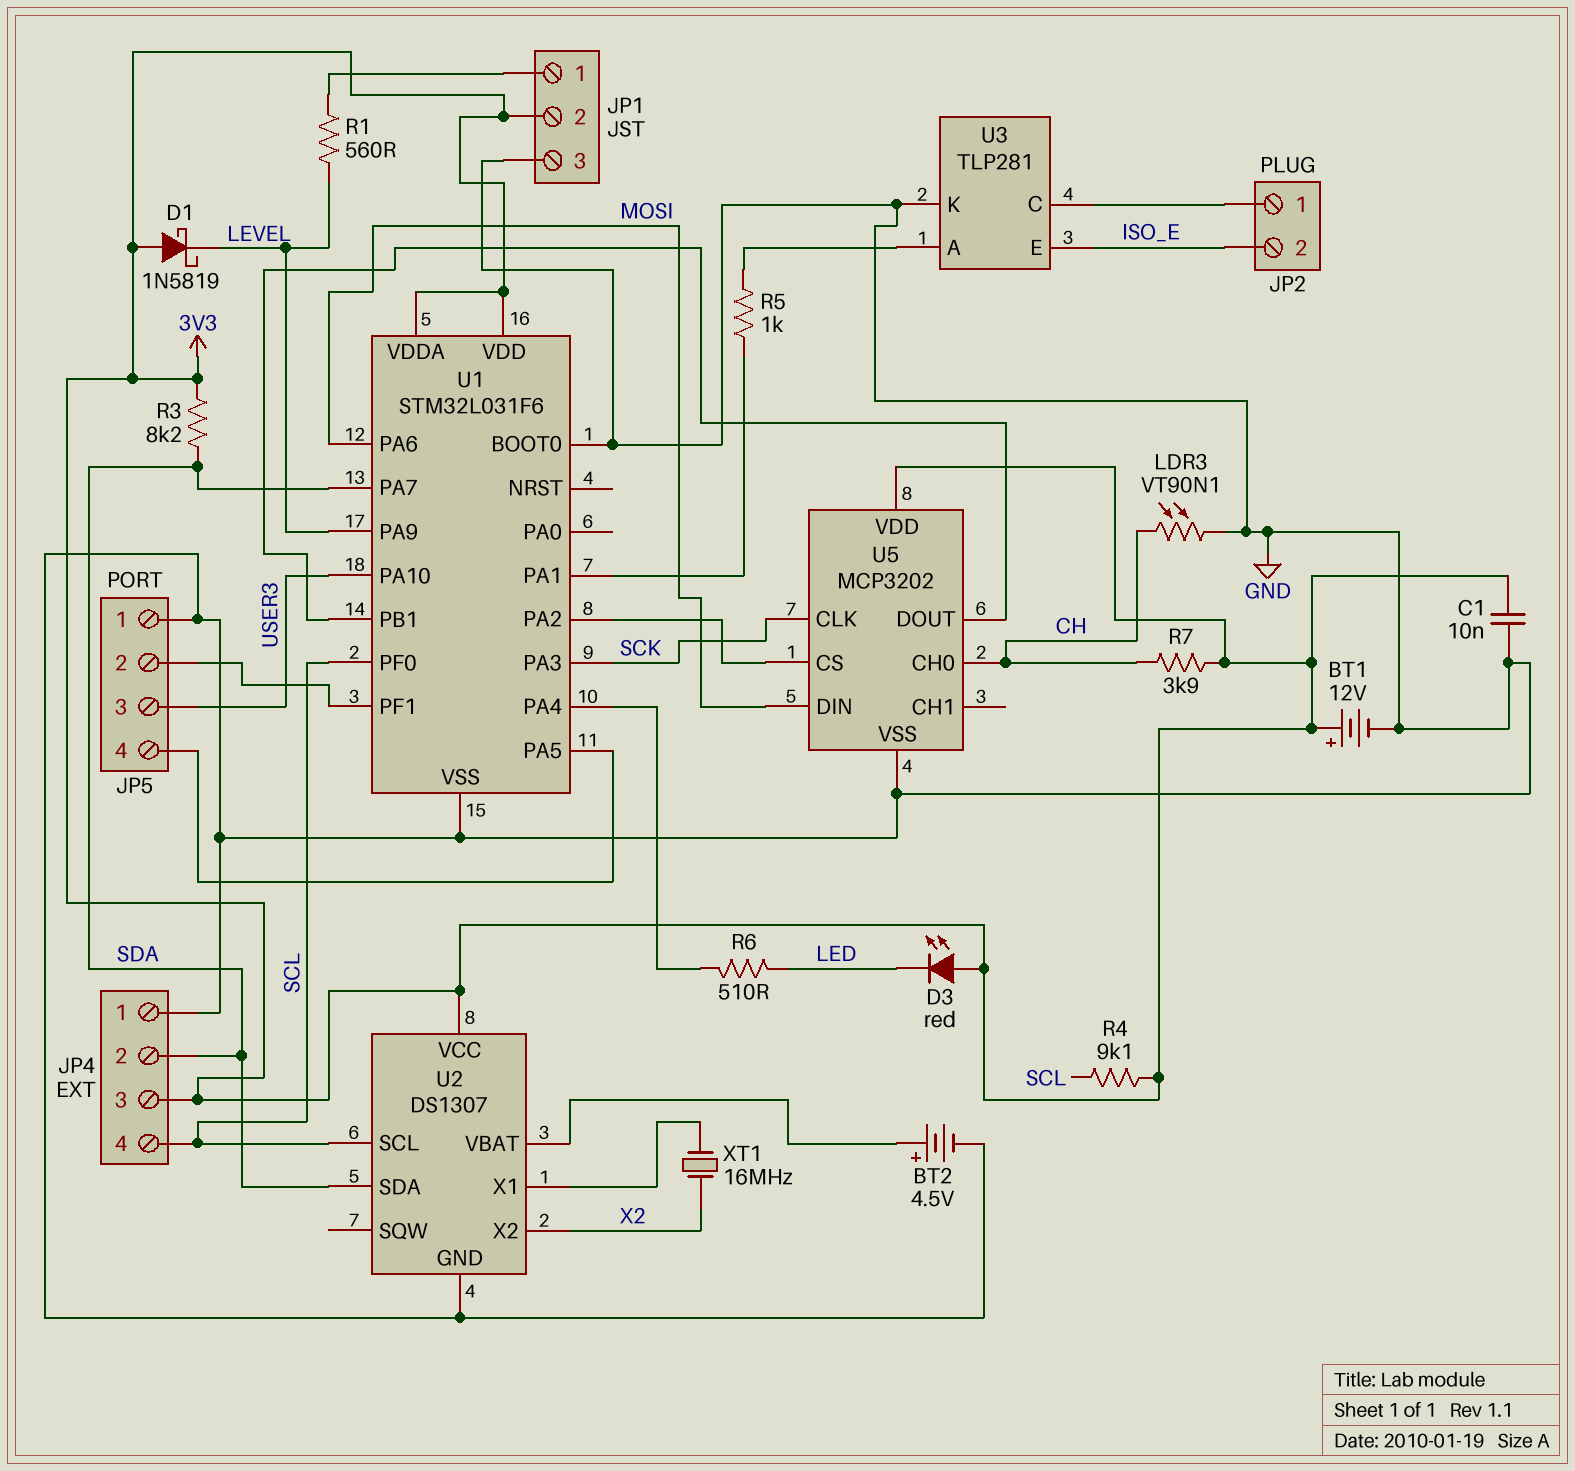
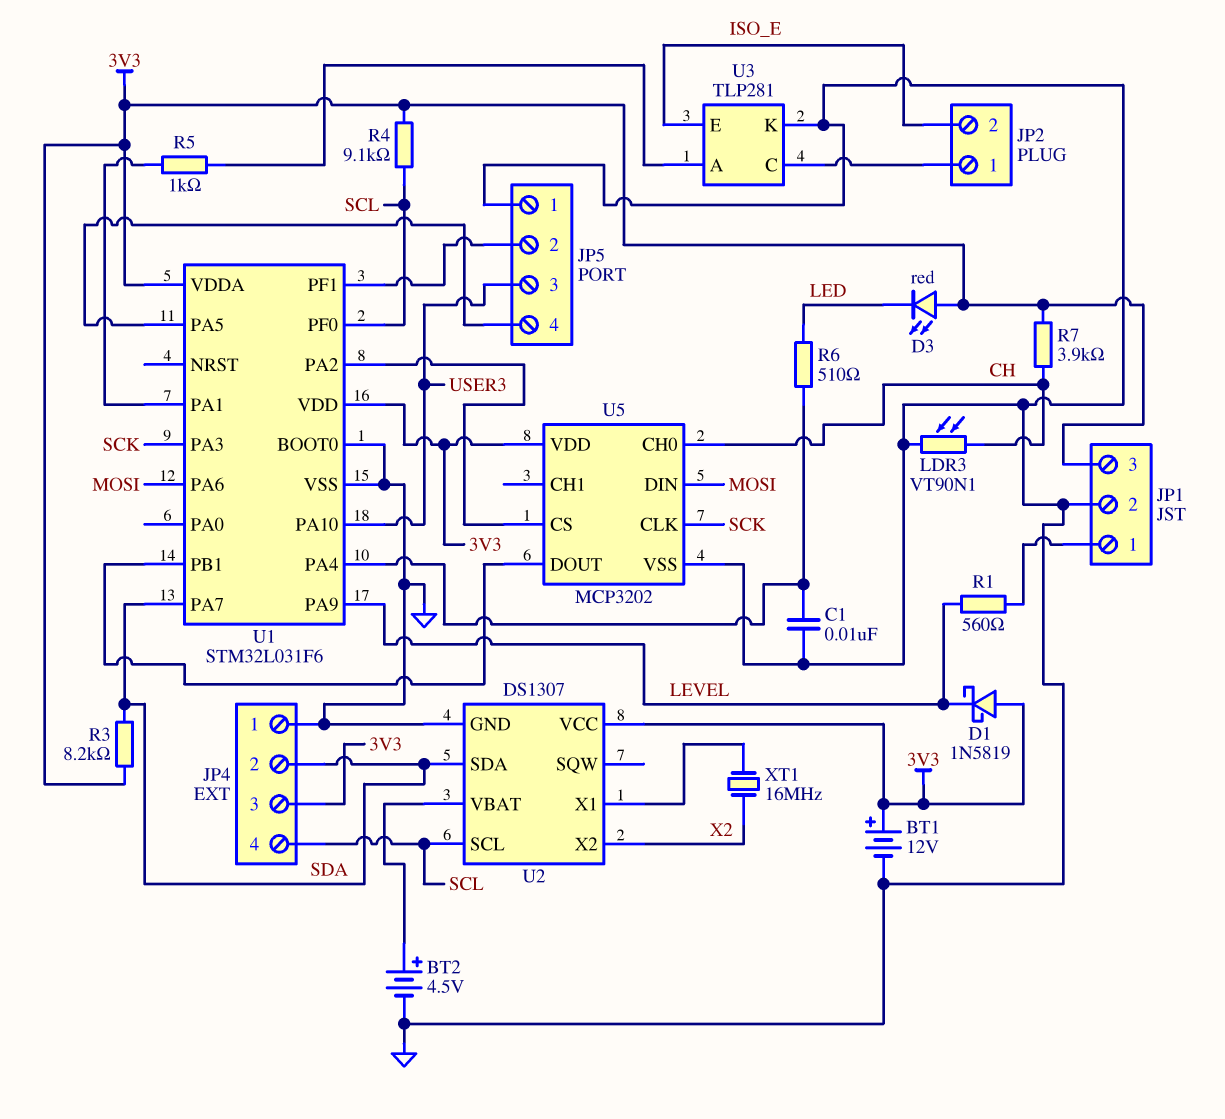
C1: 10nF (3V3, GND) -> 10nF (GND, U1/PA4)
JP1 pin 2: 3V3 -> GND
JP1 pin 3: GND -> 3V3

